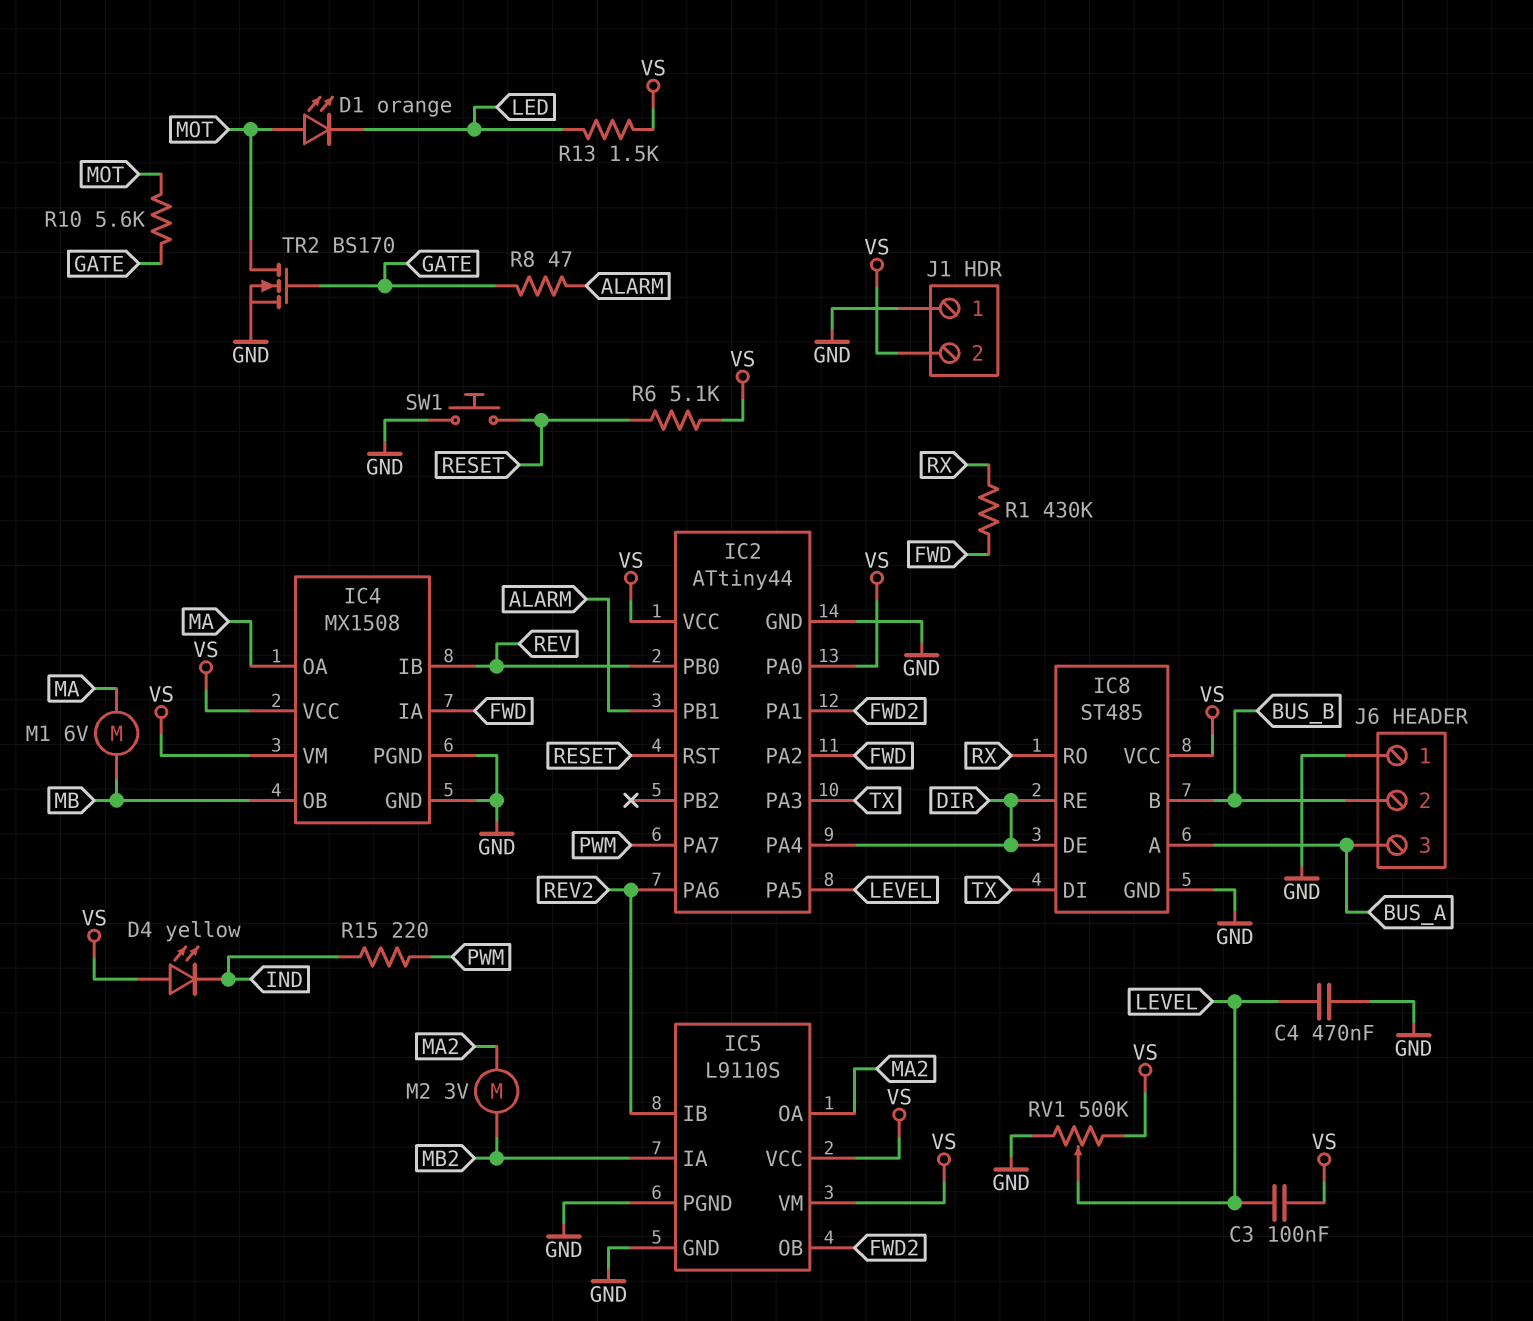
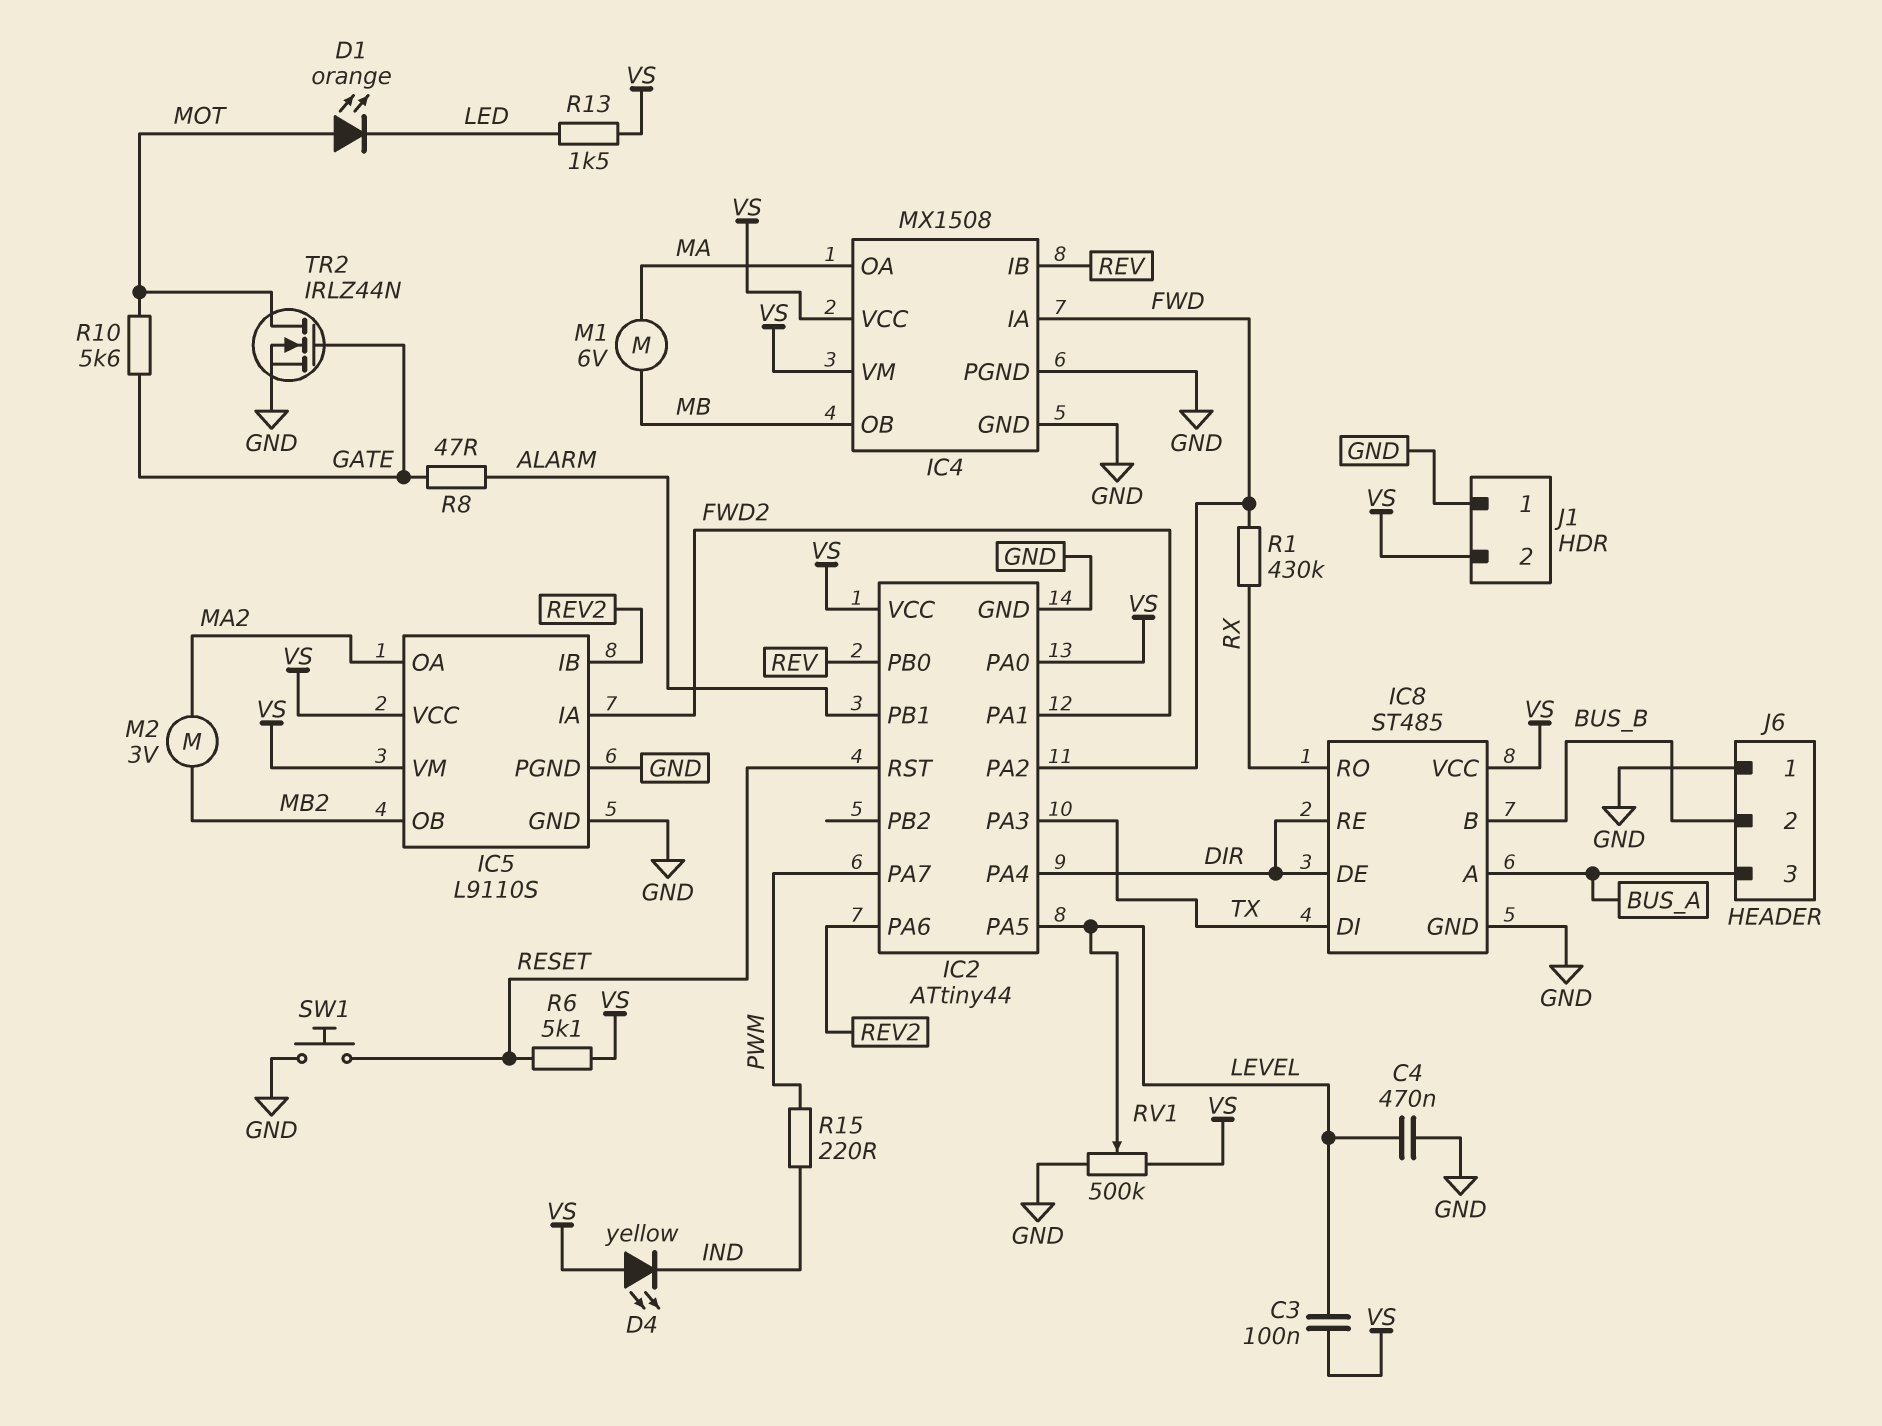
IC5 pin IA: MB2 -> FWD2
IC5 pin OB: FWD2 -> MB2
TR2: NMOS BS170 (G GATE, D MOT, S GND) -> NMOS IRLZ44N (G GATE, D MOT, S GND)

